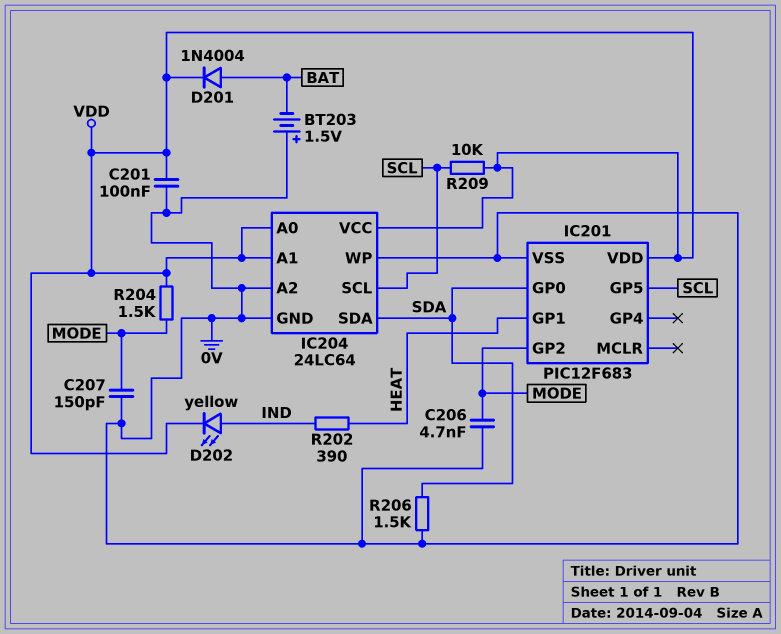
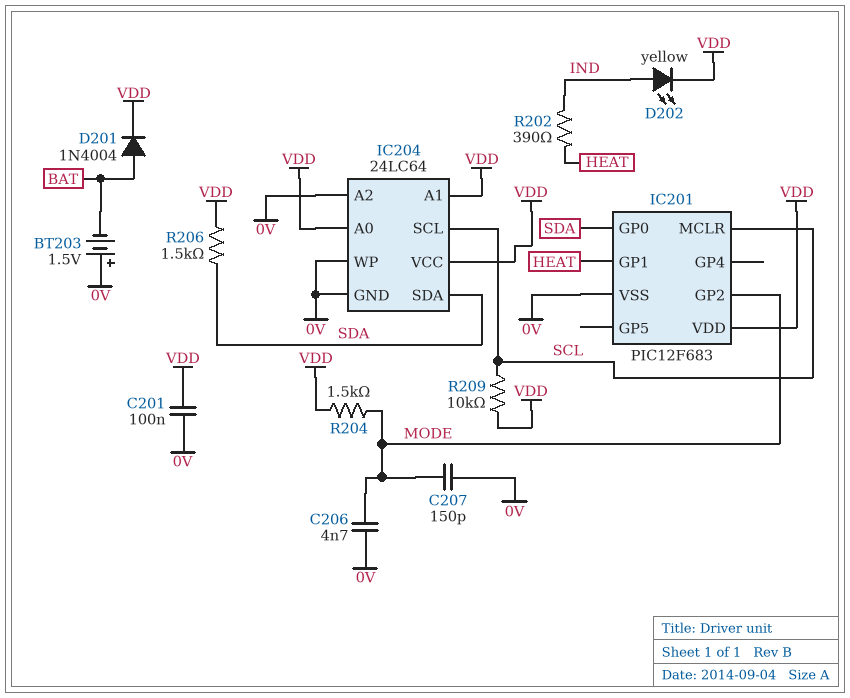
IC201 pin GP5: SCL -> none
IC201 pin MCLR: none -> SCL
R206: 1.5k (0V, SDA) -> 1.5k (SDA, VDD)

